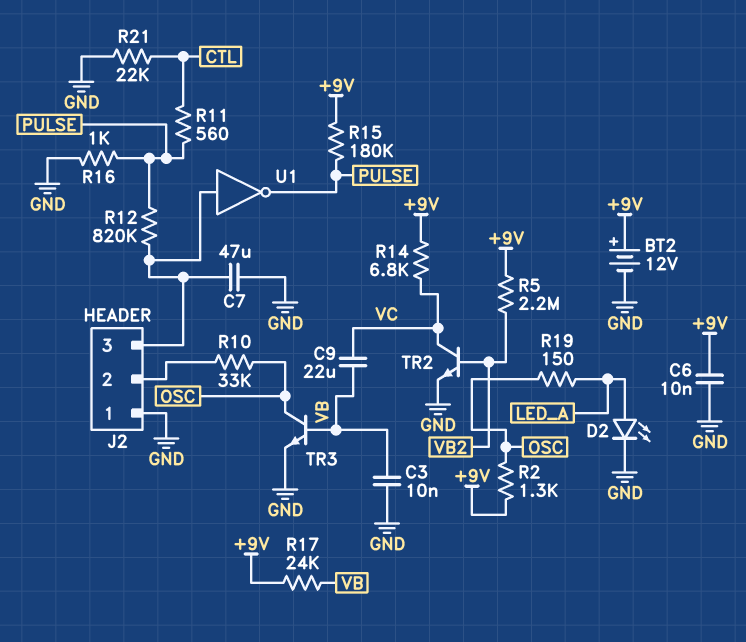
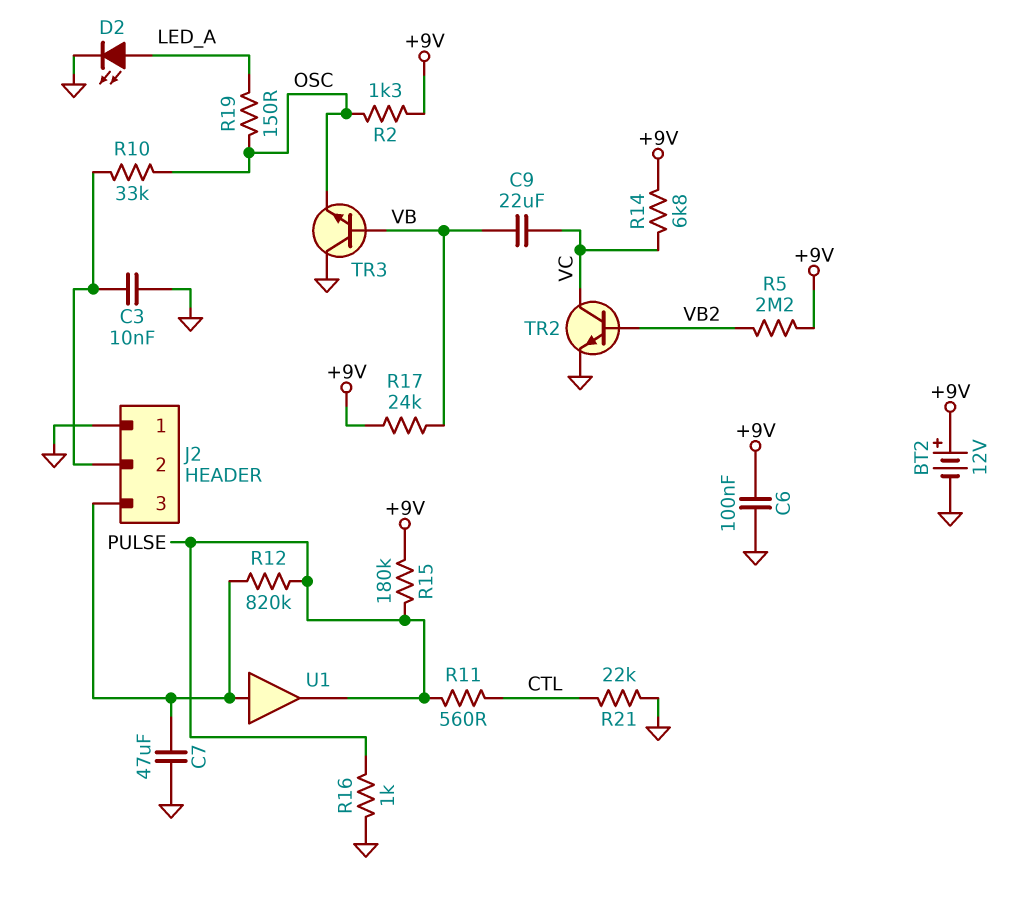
C3: 10nF (GND, VB) -> 10nF (GND, J2/2)
C6: 10nF (+9V, GND) -> 100nF (+9V, GND)
TR3: NPN (B VB, C OSC, E GND) -> NPN (B VB, C GND, E OSC)
U1: NOT (in J2/3, out PULSE) -> buffer (in J2/3, out PULSE)

